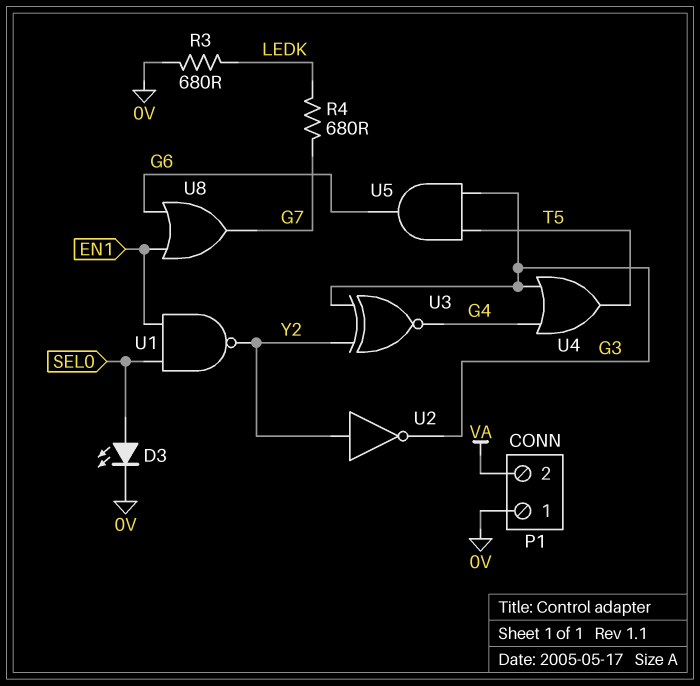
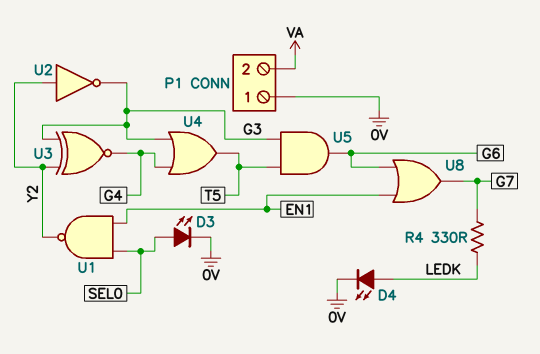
D4: none -> LED (A LEDK, K 0V)
R3: 680 (0V, LEDK) -> none
R4: 680 (G7, LEDK) -> 330 (G7, LEDK)

